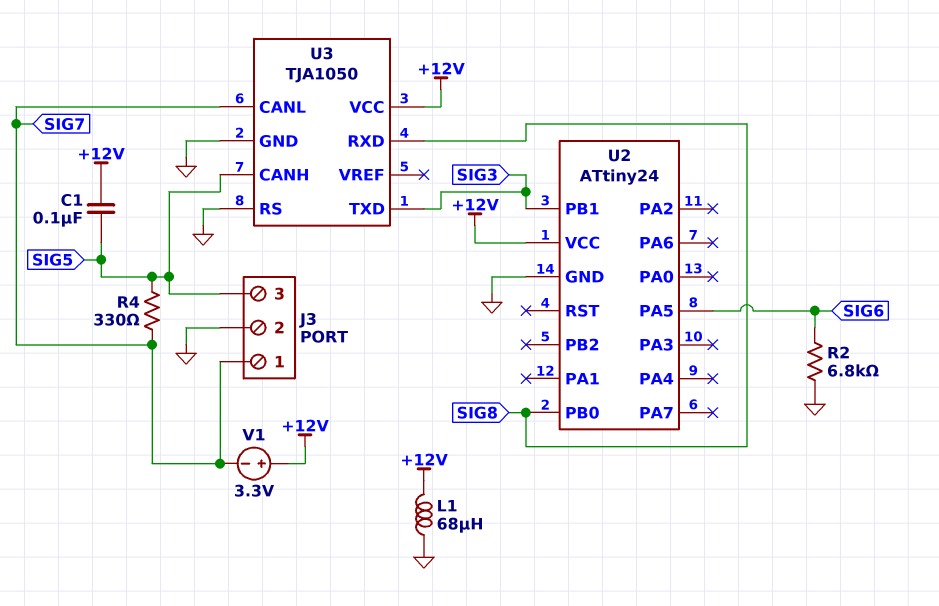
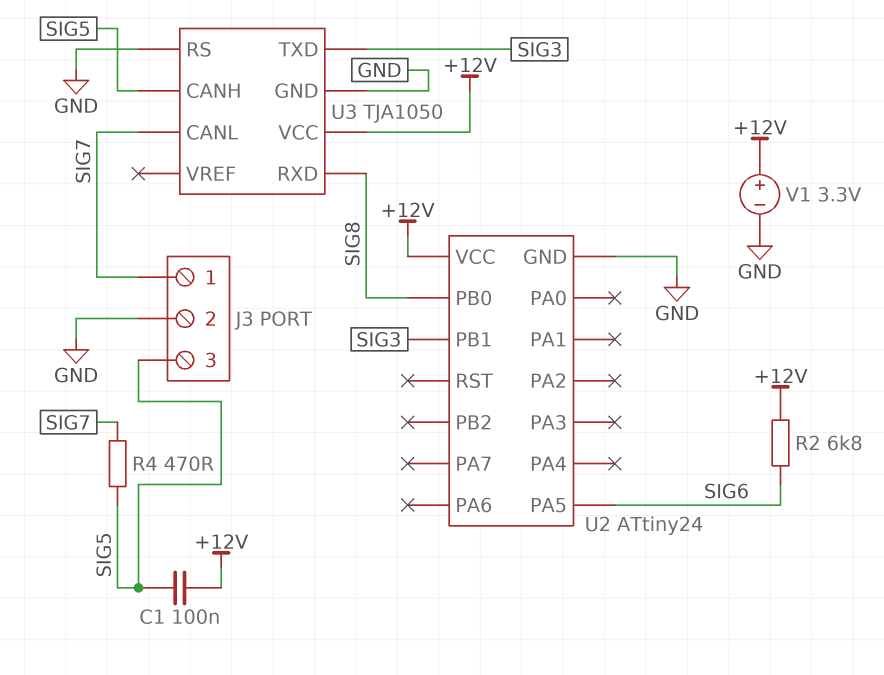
L1: 68uH (+12V, GND) -> none
R2: 6.8k (GND, SIG6) -> 6.8k (+12V, SIG6)
R4: 330 (SIG5, SIG7) -> 470 (SIG5, SIG7)
V1: 3.3V (plus +12V, minus SIG7) -> 3.3V (plus +12V, minus GND)

